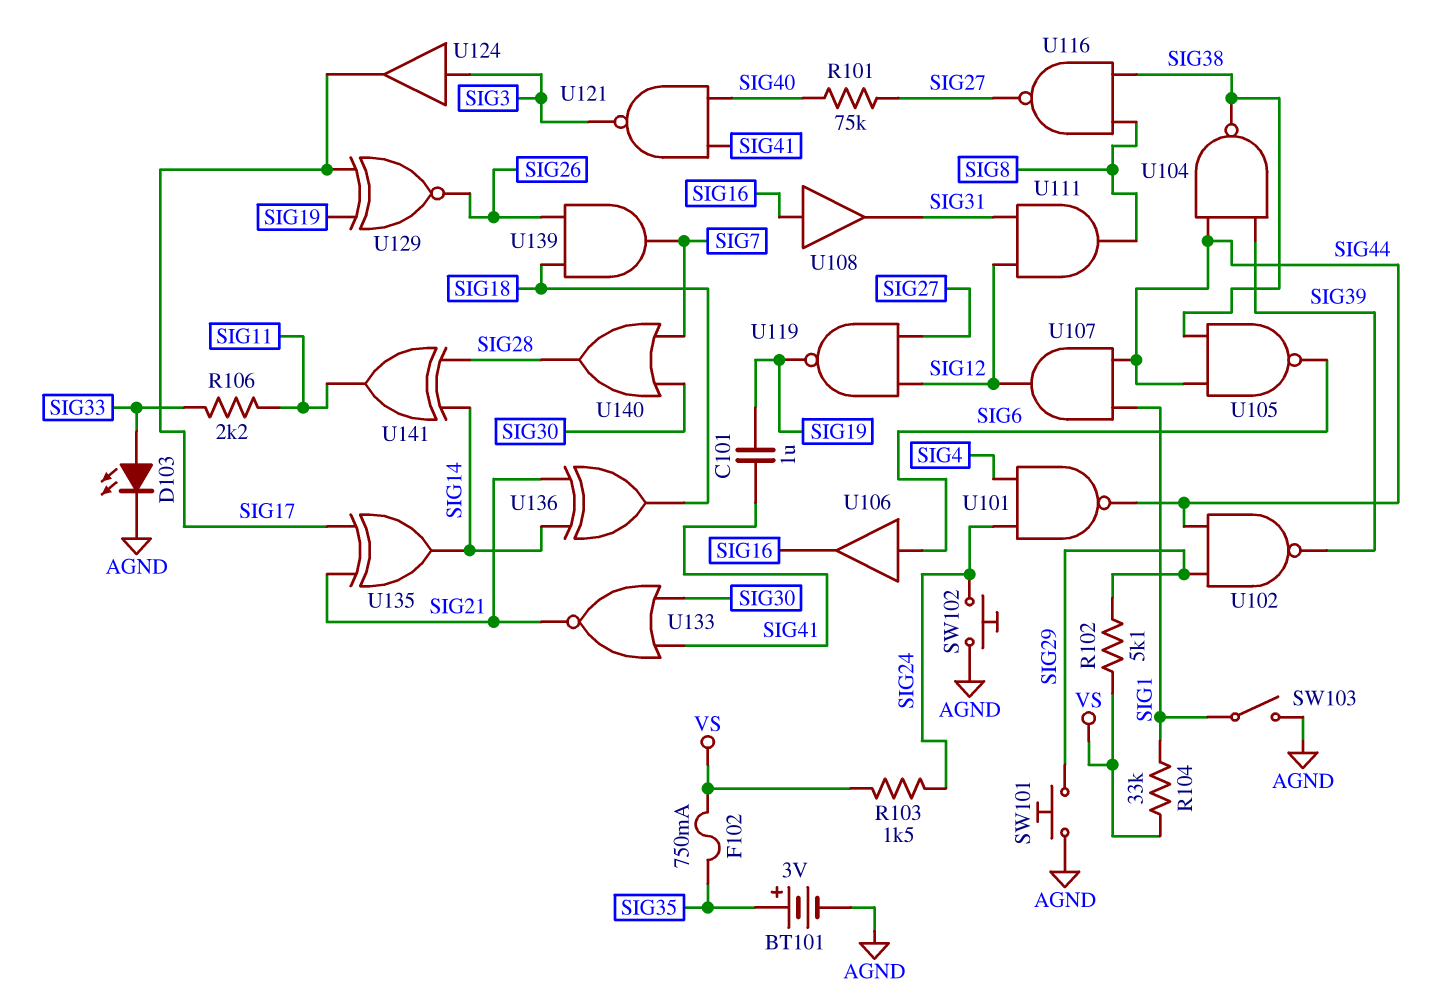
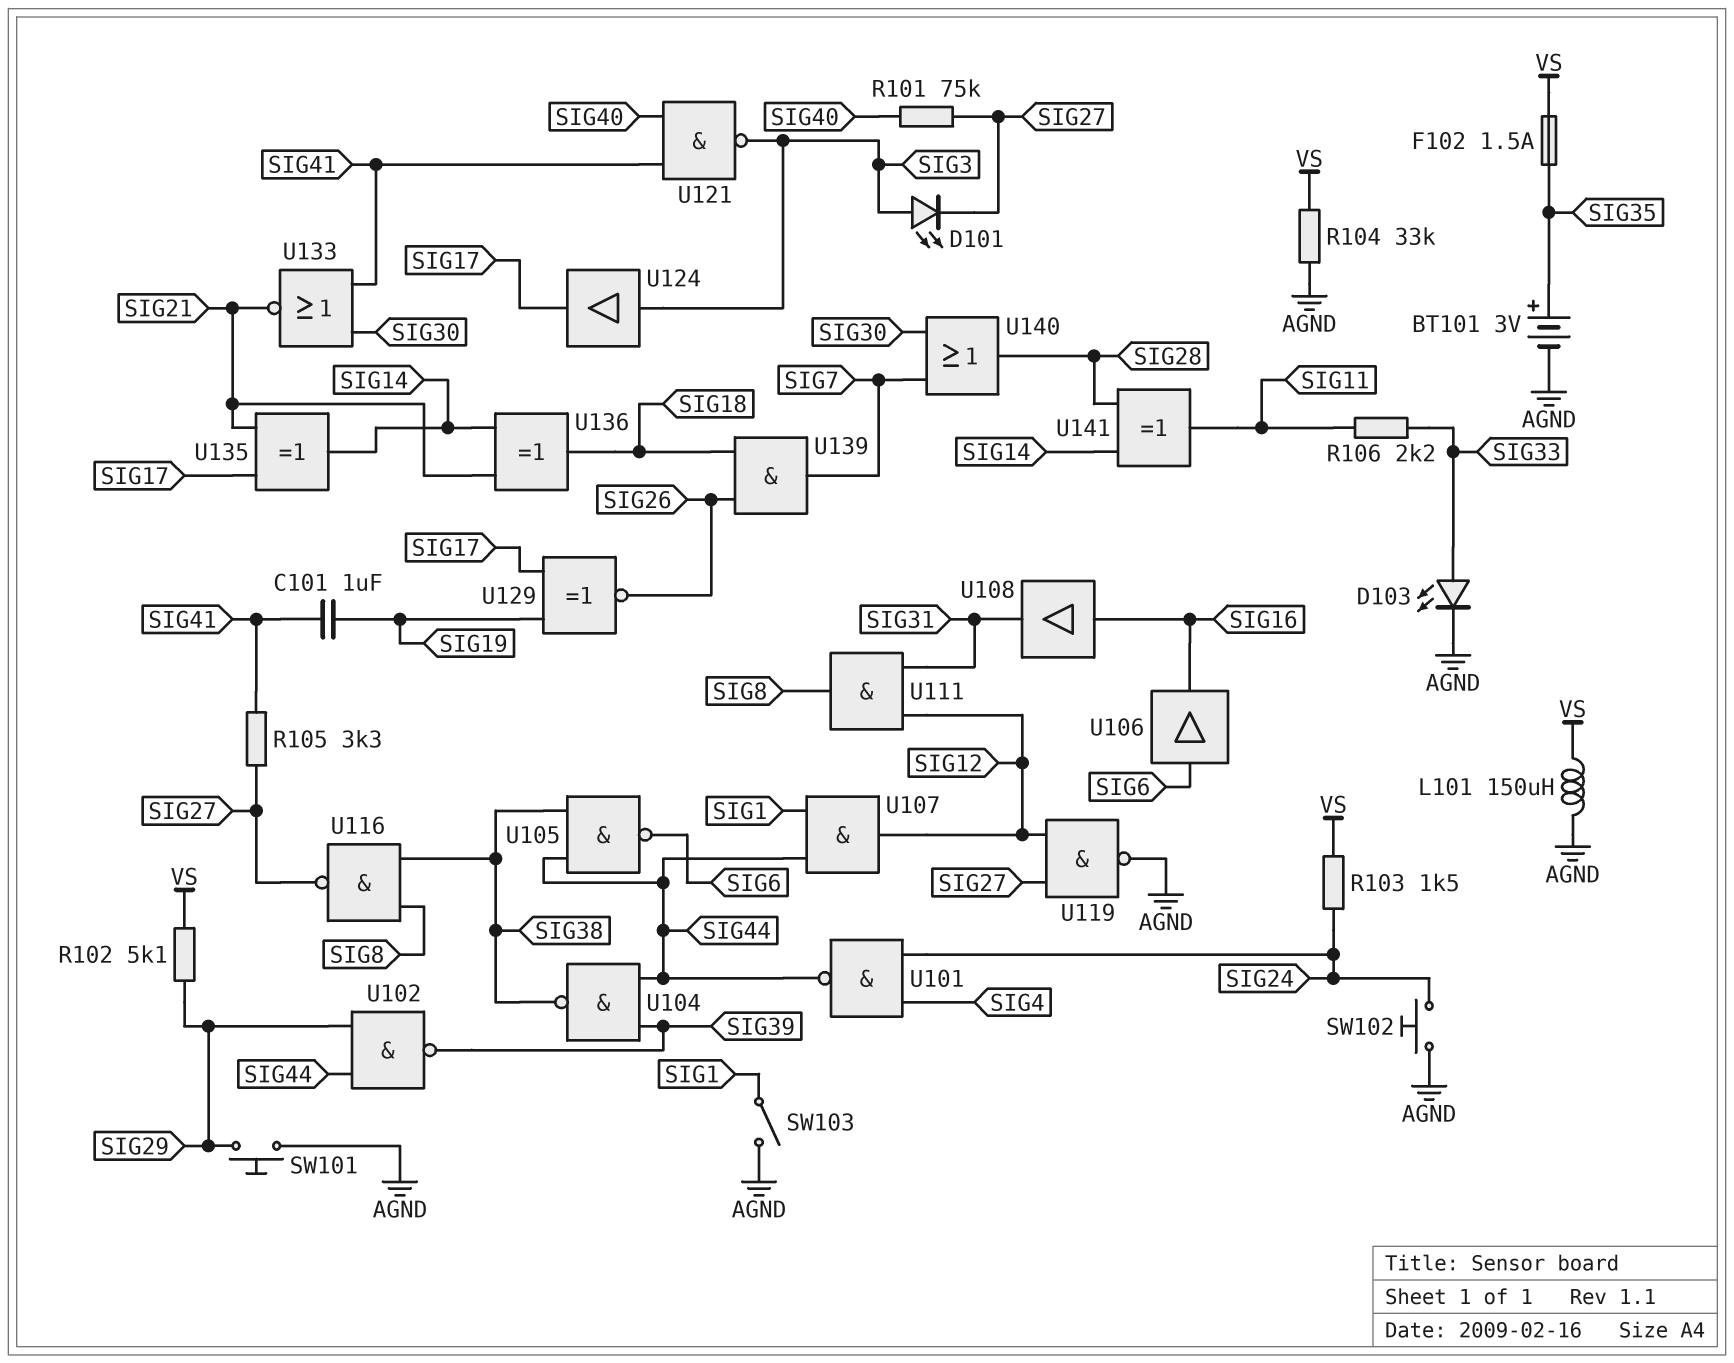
D101: none -> LED (A SIG3, K SIG27)
F102: 750mA (SIG35, VS) -> 1.5A (SIG35, VS)
L101: none -> 150uH (AGND, VS)
R104: 33k (SIG1, VS) -> 33k (AGND, VS)
R105: none -> 3.3k (SIG27, SIG41)
U119: NAND (in SIG12, in SIG27, out SIG19) -> NAND (in SIG12, in SIG27, out AGND)

